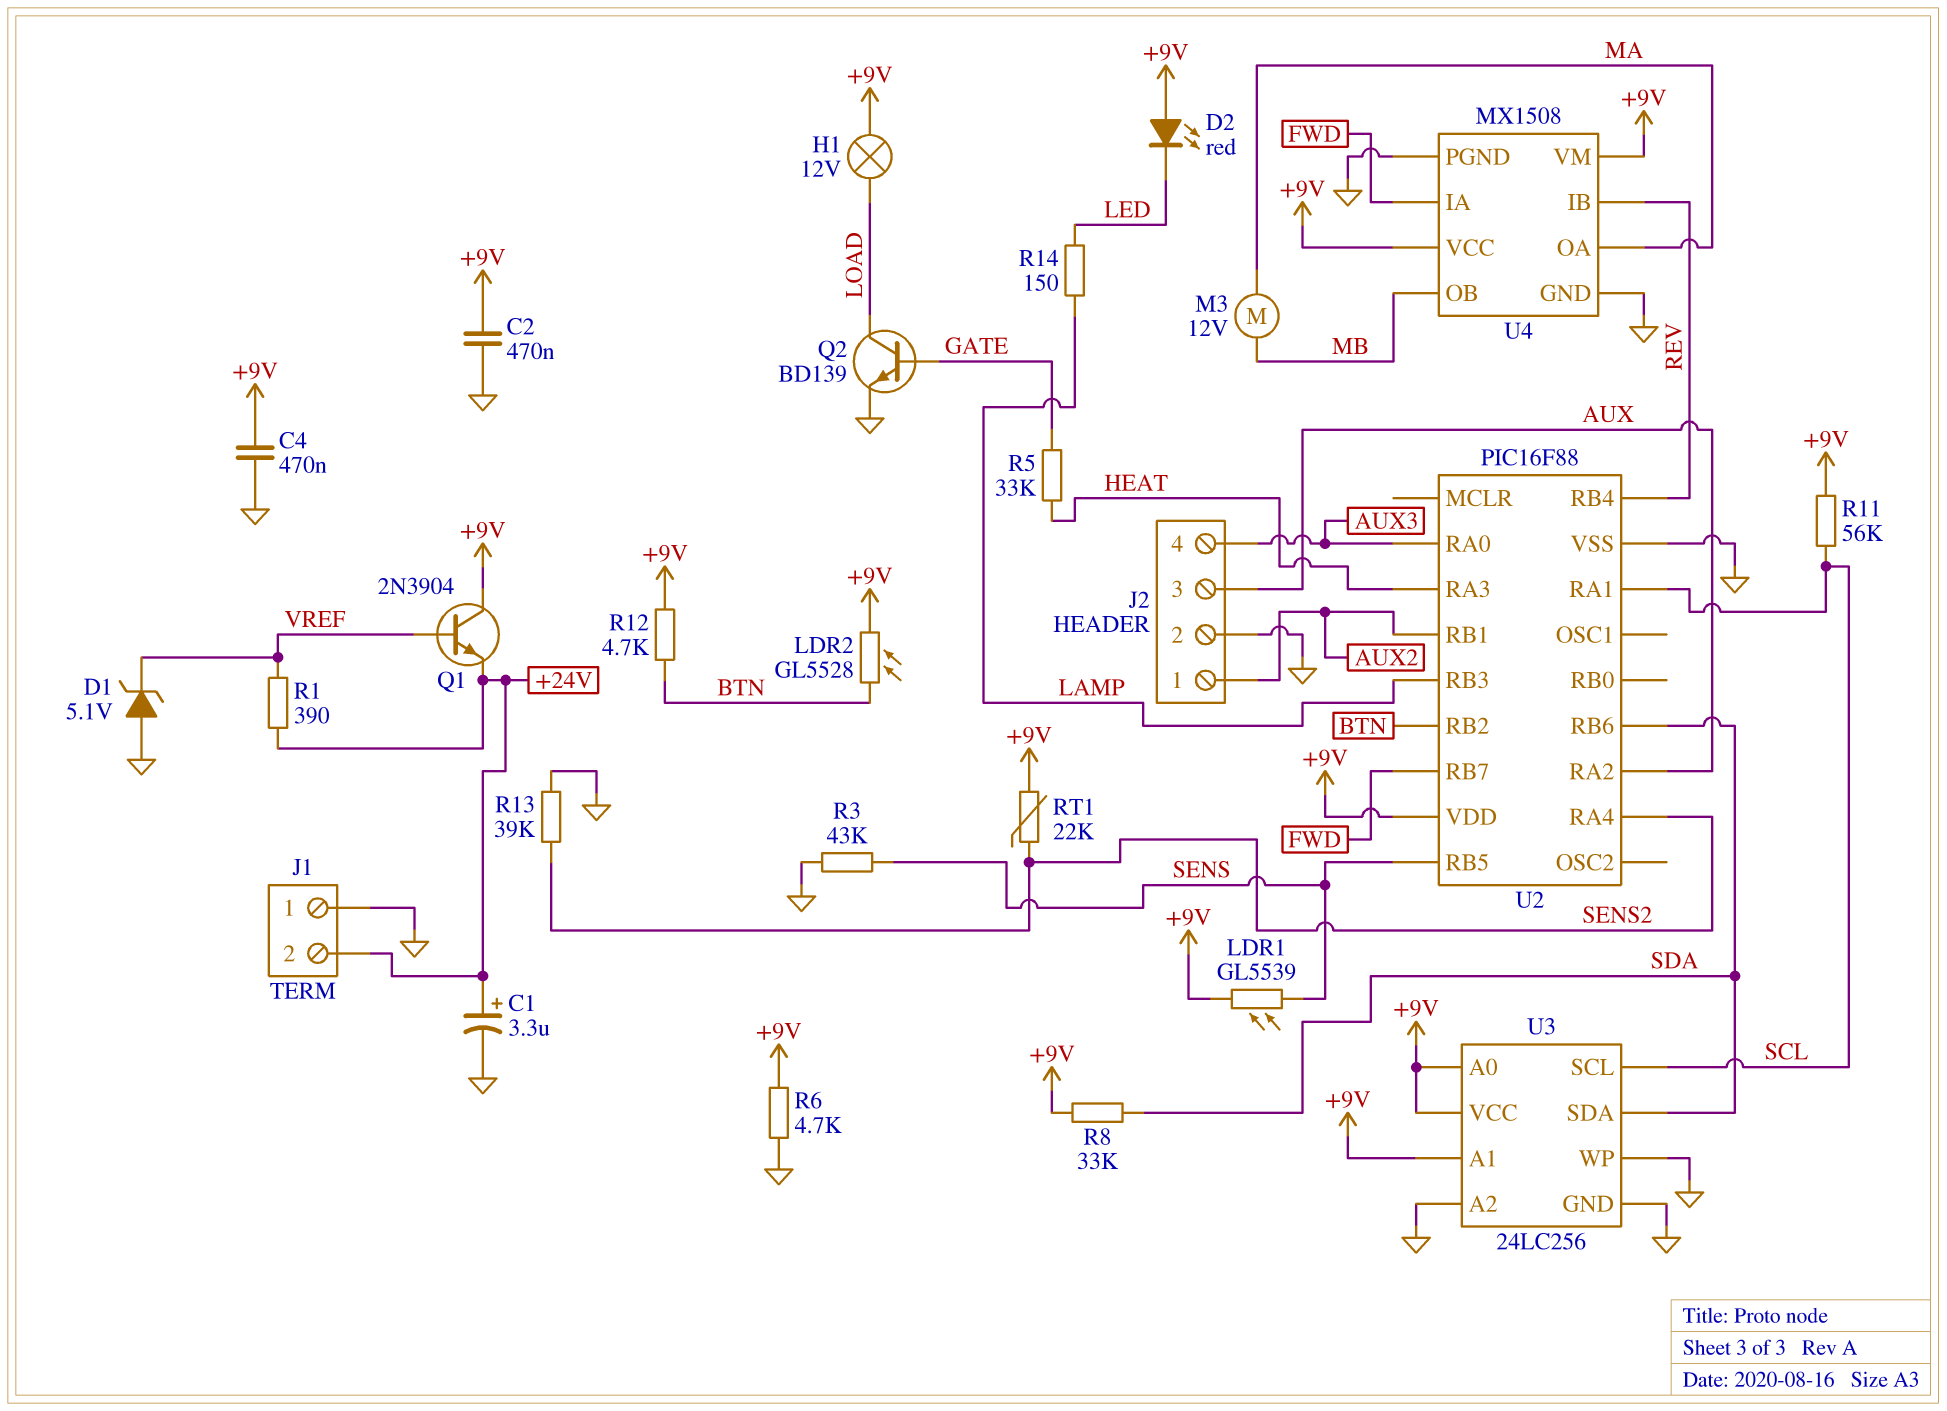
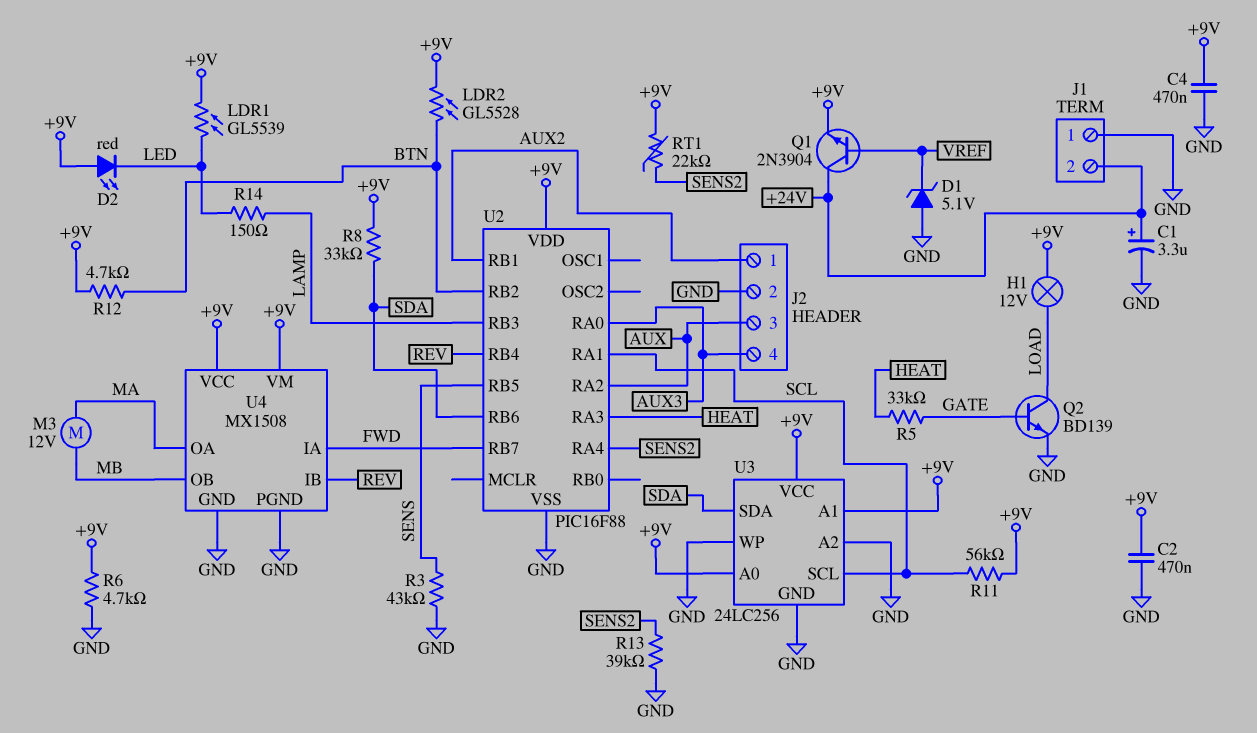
LDR1: GL5539 (+9V, SENS) -> GL5539 (+9V, LED)
Q1: NPN 2N3904 (B VREF, C +9V, E +24V) -> NPN 2N3904 (B VREF, C +24V, E +9V)
R1: 390 (+24V, VREF) -> none

